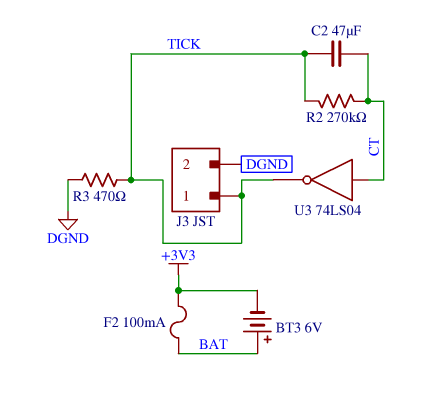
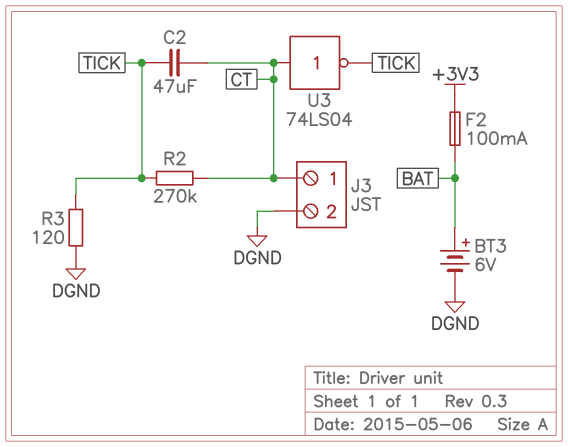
BT3: 6V (plus BAT, minus +3V3) -> 6V (plus BAT, minus DGND)
J3 pin 1: TICK -> CT
R3: 470 (DGND, TICK) -> 120 (DGND, TICK)

